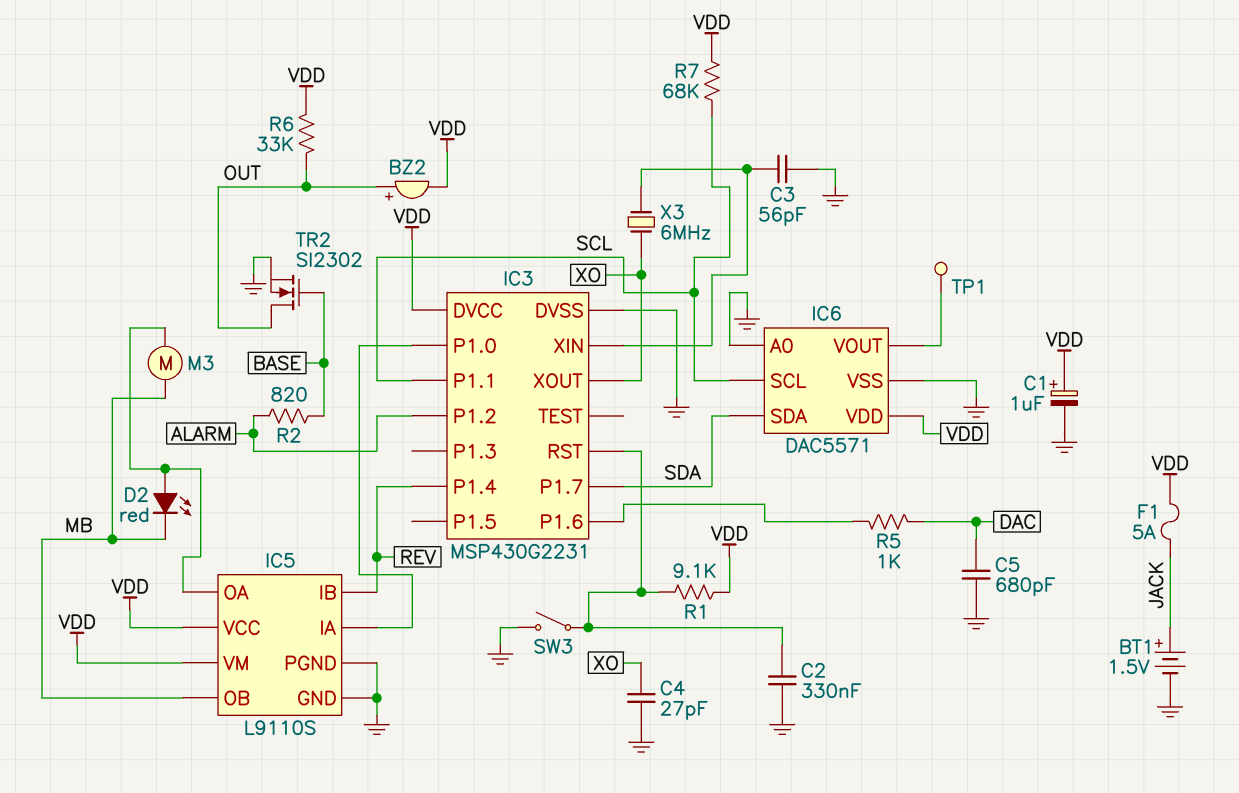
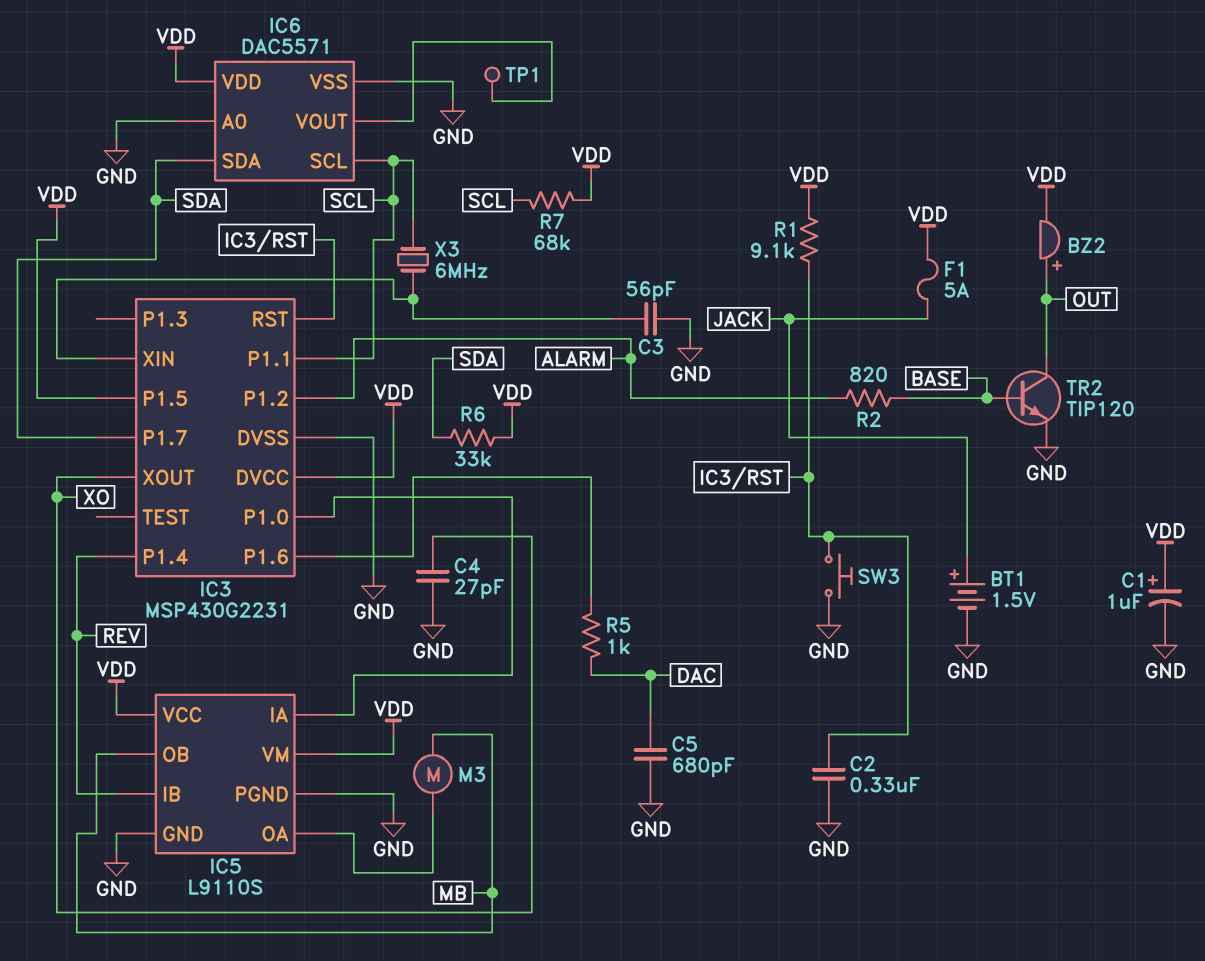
D2: LED red (A IC5/OA, K MB) -> none
IC3 pin P1.5: none -> VDD
R6: 33k (OUT, VDD) -> 33k (SDA, VDD)
SW3: switch (GND, IC3/RST) -> button (GND, IC3/RST)
TR2: NMOS SI2302 (G BASE, D OUT, S GND) -> NPN TIP120 (B BASE, C OUT, E GND)
X3: 6MHz (IC3/XIN, XO) -> 6MHz (IC3/XIN, SCL)

